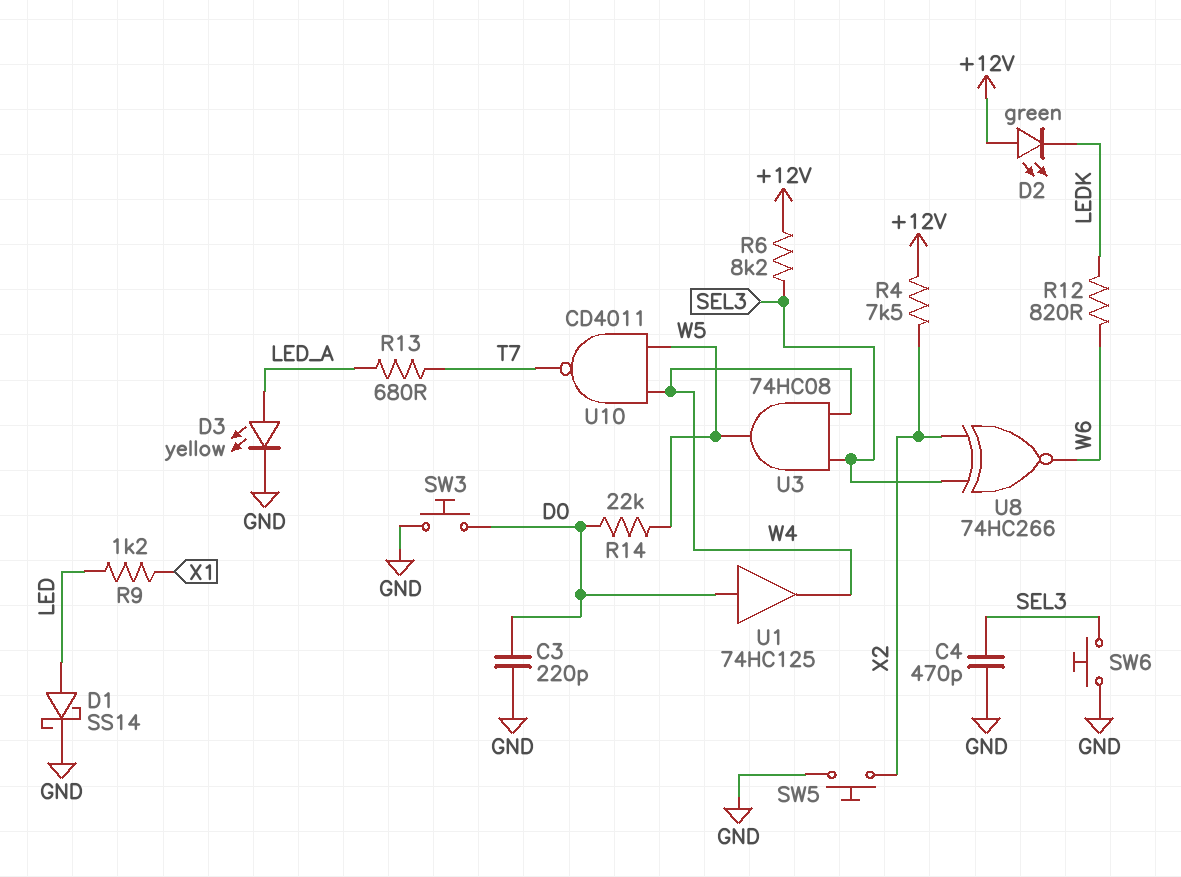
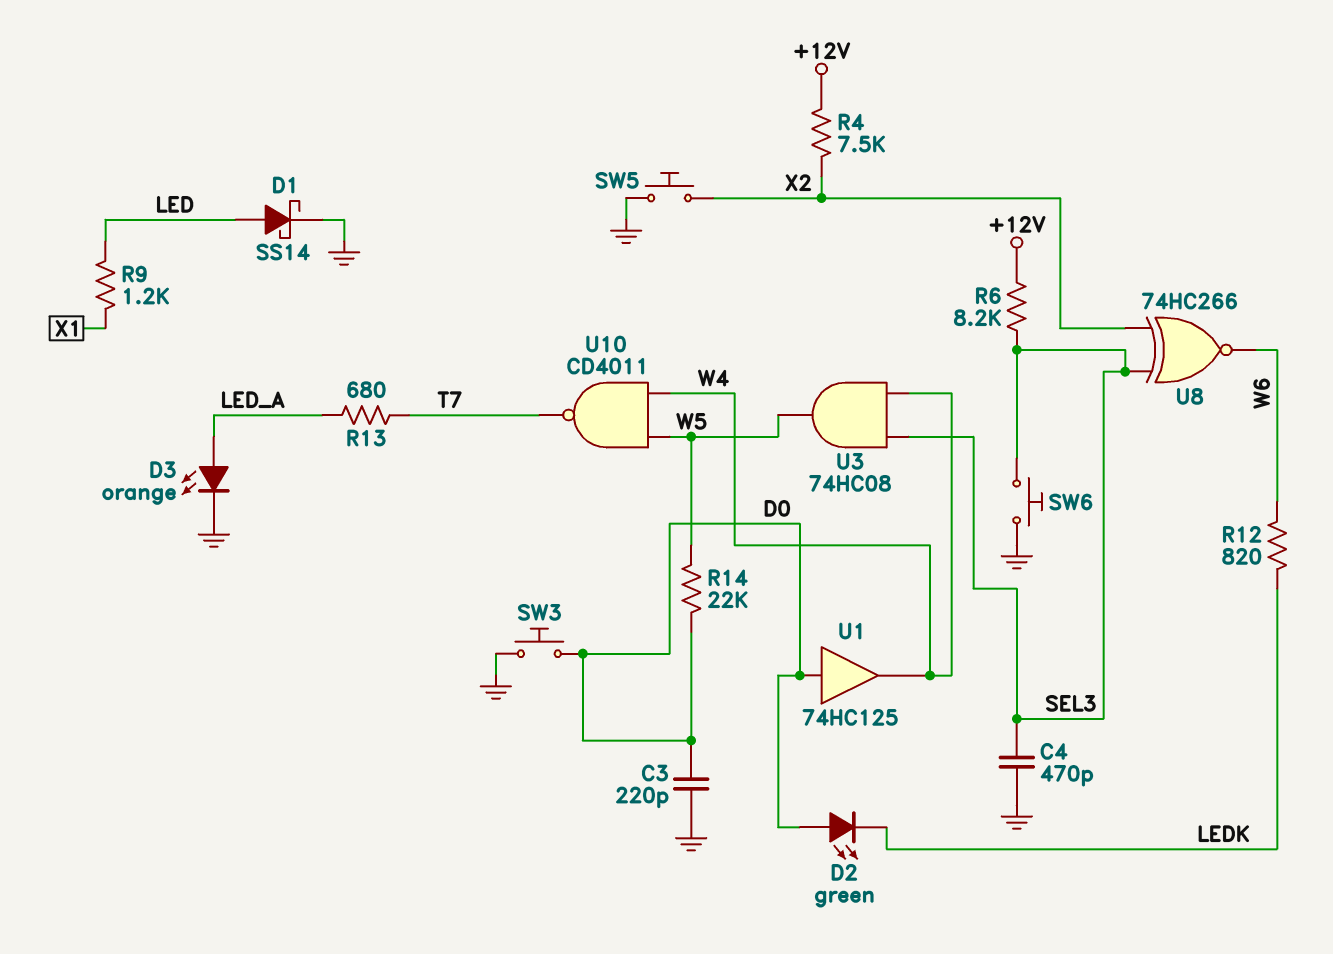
D2: LED green (A +12V, K LEDK) -> LED green (A D0, K LEDK)
D3: LED yellow (A LED_A, K GND) -> LED orange (A LED_A, K GND)

